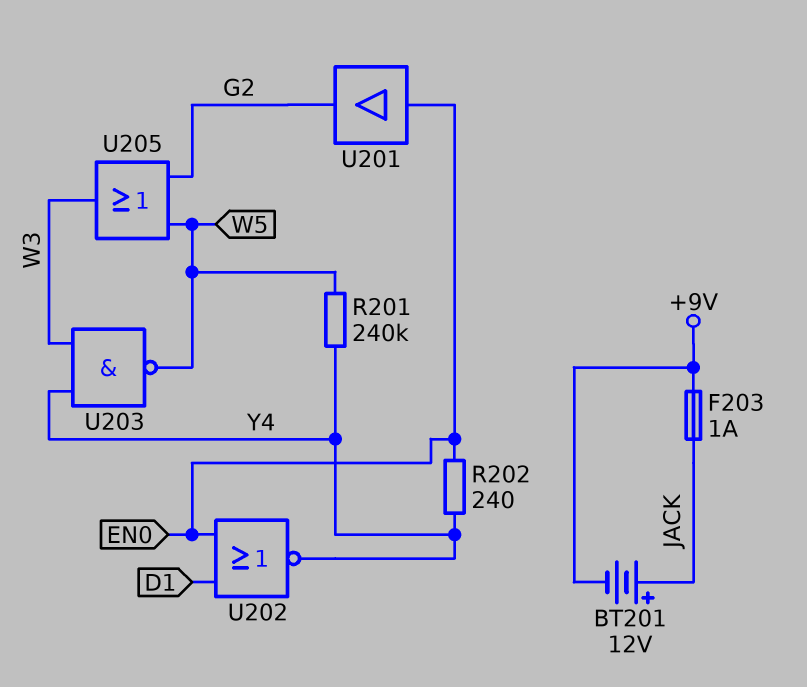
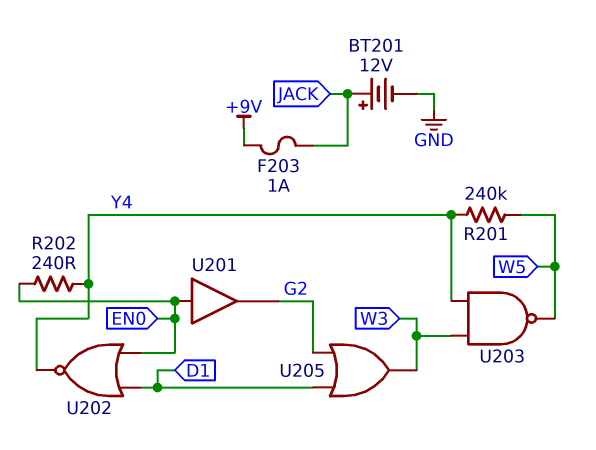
BT201: 12V (plus JACK, minus +9V) -> 12V (plus JACK, minus GND)
U205: OR (in G2, in W5, out W3) -> OR (in D1, in G2, out W3)

